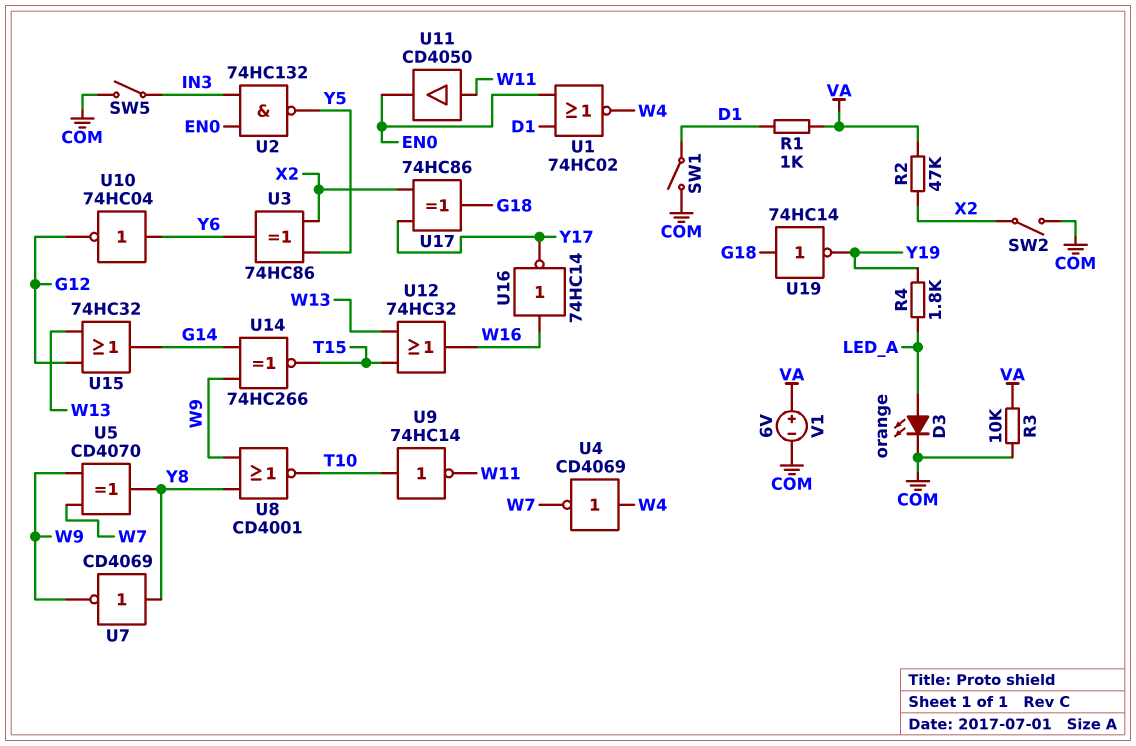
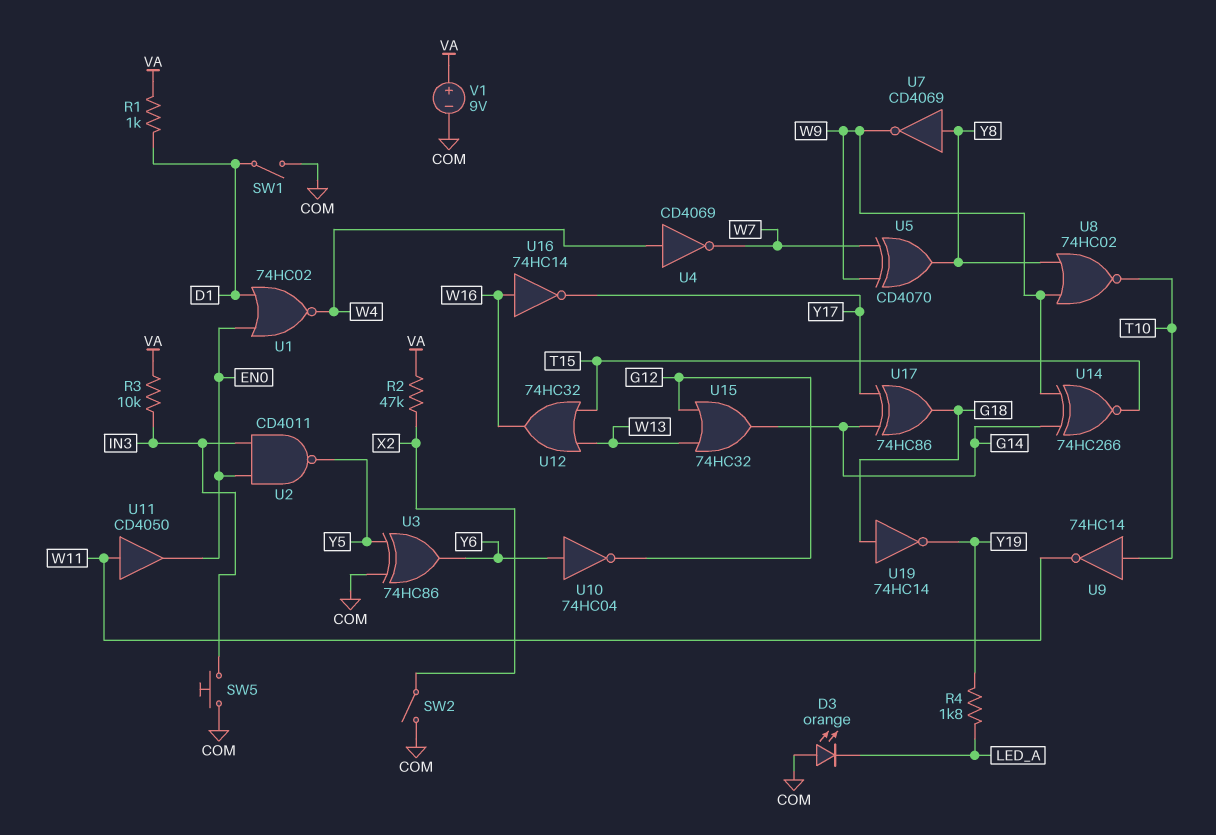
D3: LED orange (A LED_A, K COM) -> LED orange (A COM, K LED_A)
R3: 10k (COM, VA) -> 10k (IN3, VA)
SW5: switch (COM, IN3) -> button (COM, IN3)
U2: NAND 74HC132 (in EN0, in IN3, out Y5) -> NAND CD4011 (in EN0, in IN3, out Y5)
U3: XOR 74HC86 (in X2, in Y5, out Y6) -> XOR 74HC86 (in COM, in Y5, out Y6)
U8: NOR CD4001 (in W9, in Y8, out T10) -> NOR 74HC02 (in W9, in Y8, out T10)
U17: XOR 74HC86 (in X2, in Y17, out G18) -> XOR 74HC86 (in G14, in Y17, out G18)
V1: 6V (plus VA, minus COM) -> 9V (plus VA, minus COM)

